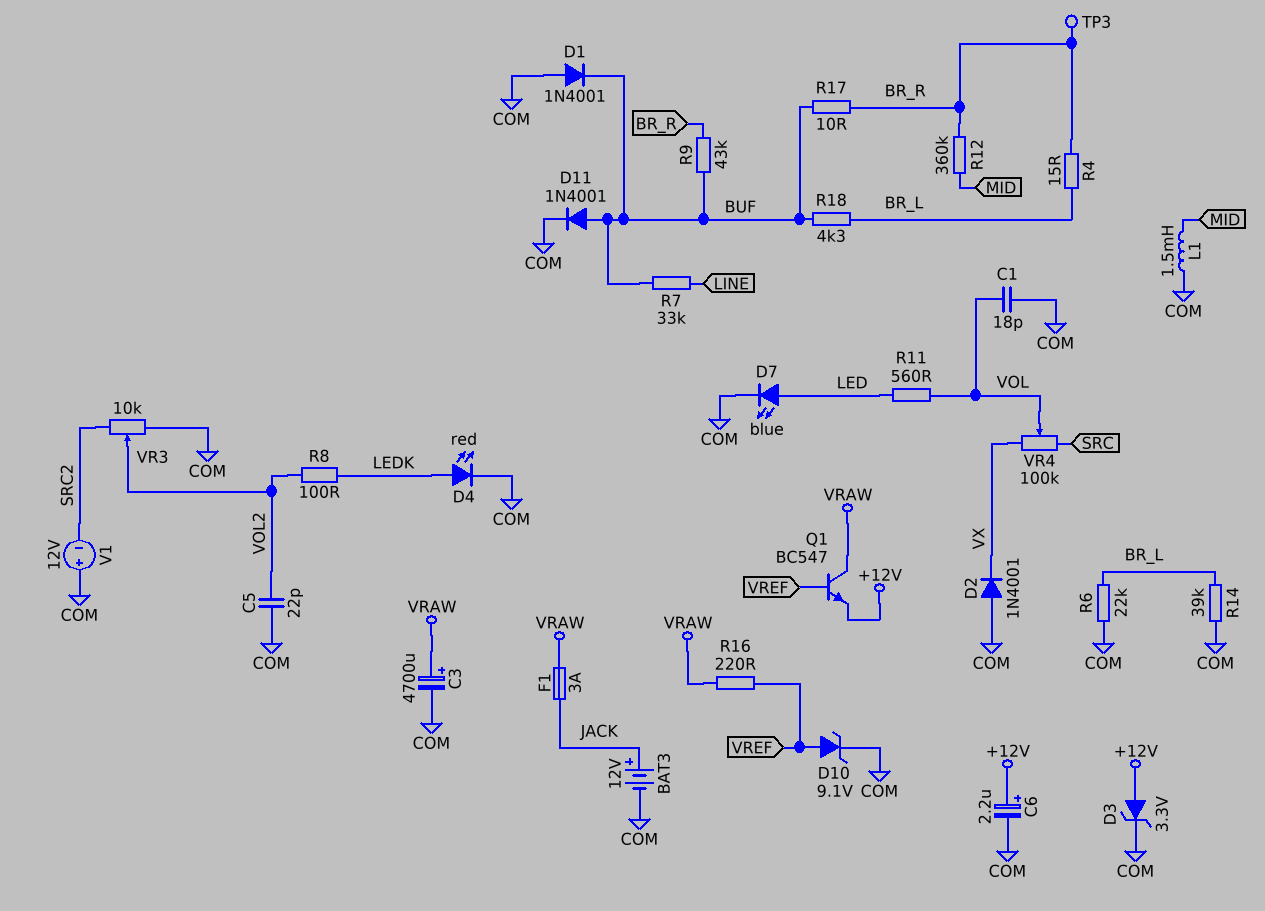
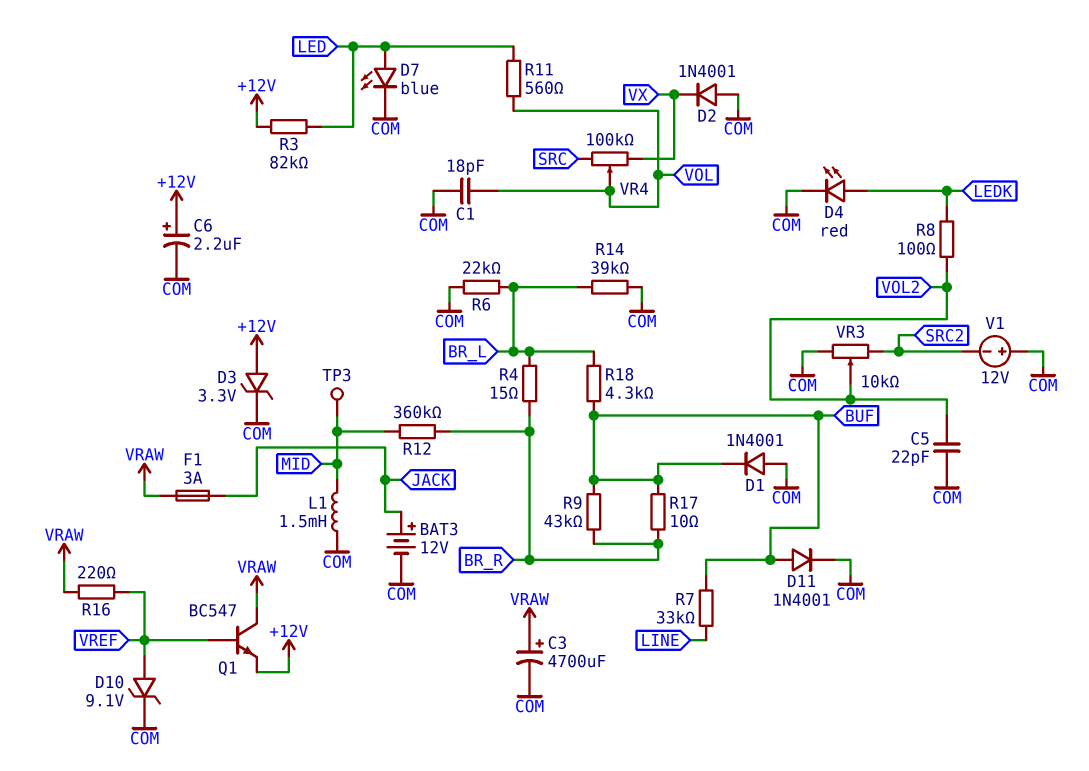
R3: none -> 82k (+12V, LED)
TP3: test point (BR_R) -> test point (MID)

